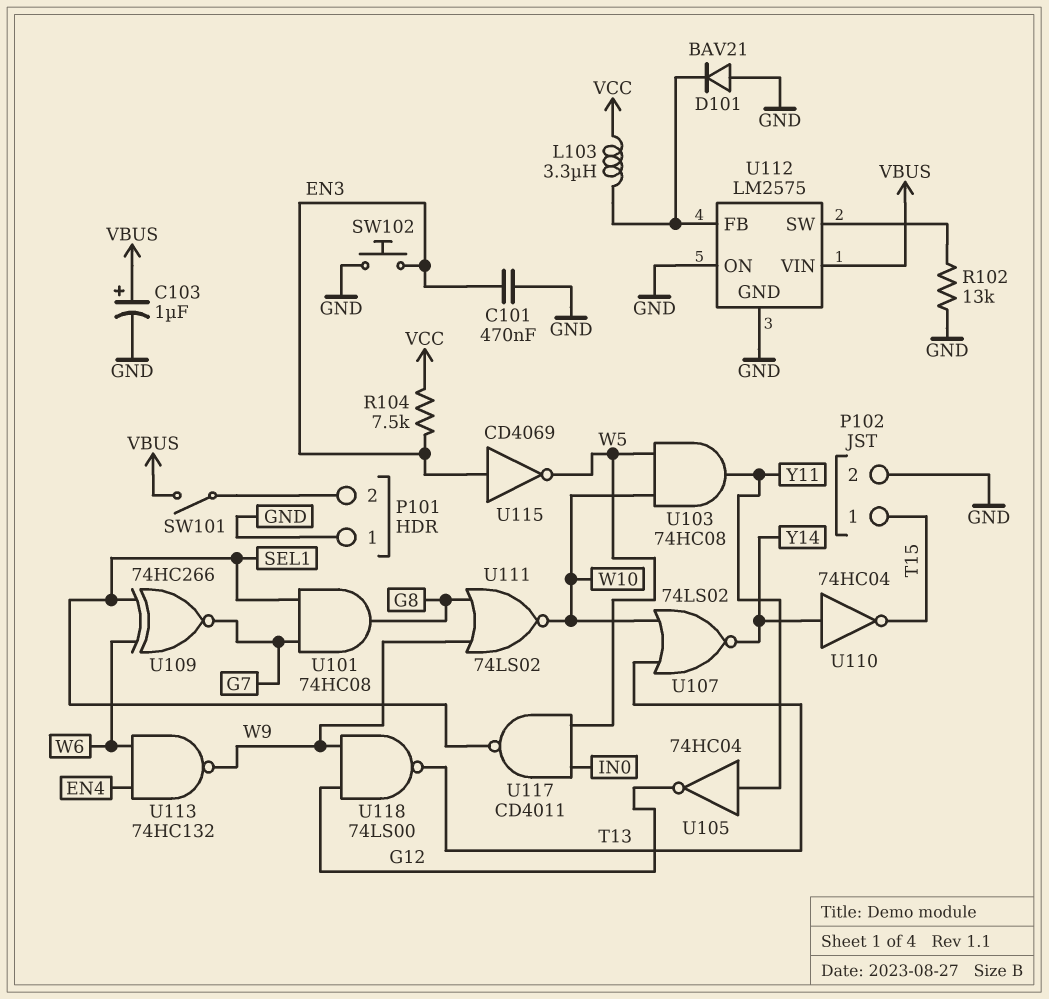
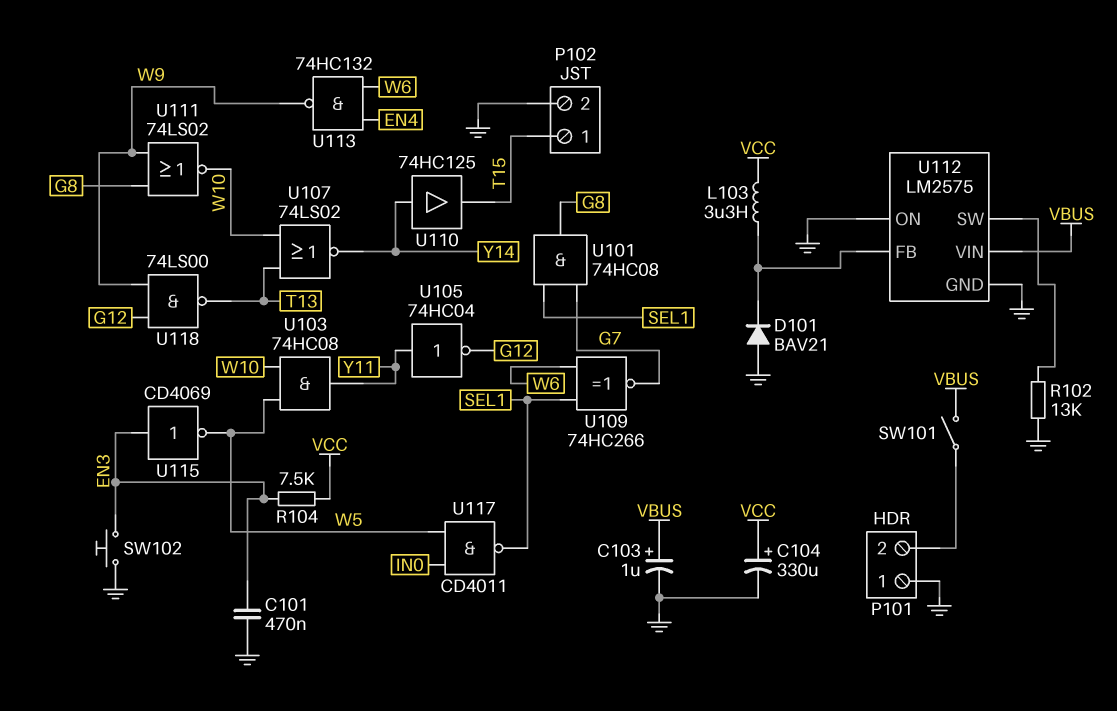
C104: none -> 330uF (plus VCC, minus GND)
U110: NOT 74HC04 (in Y14, out T15) -> buffer 74HC125 (in Y14, out T15)

